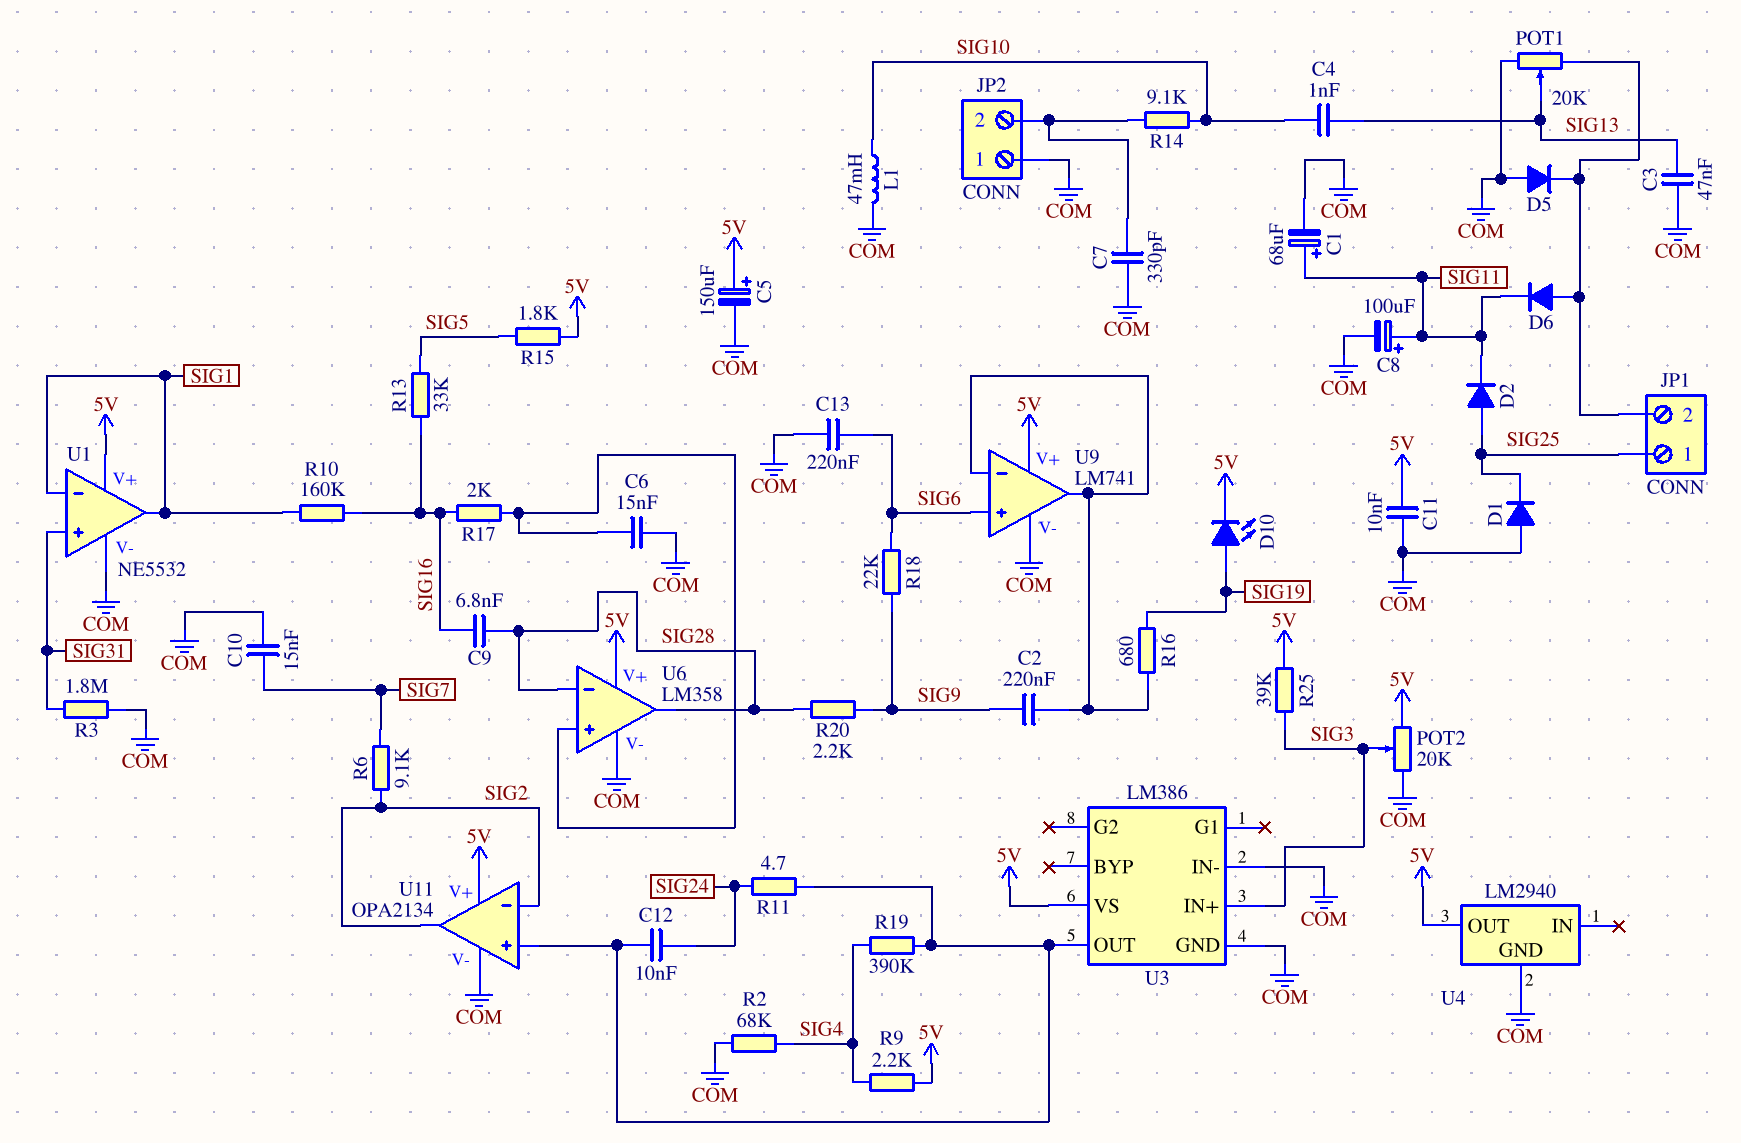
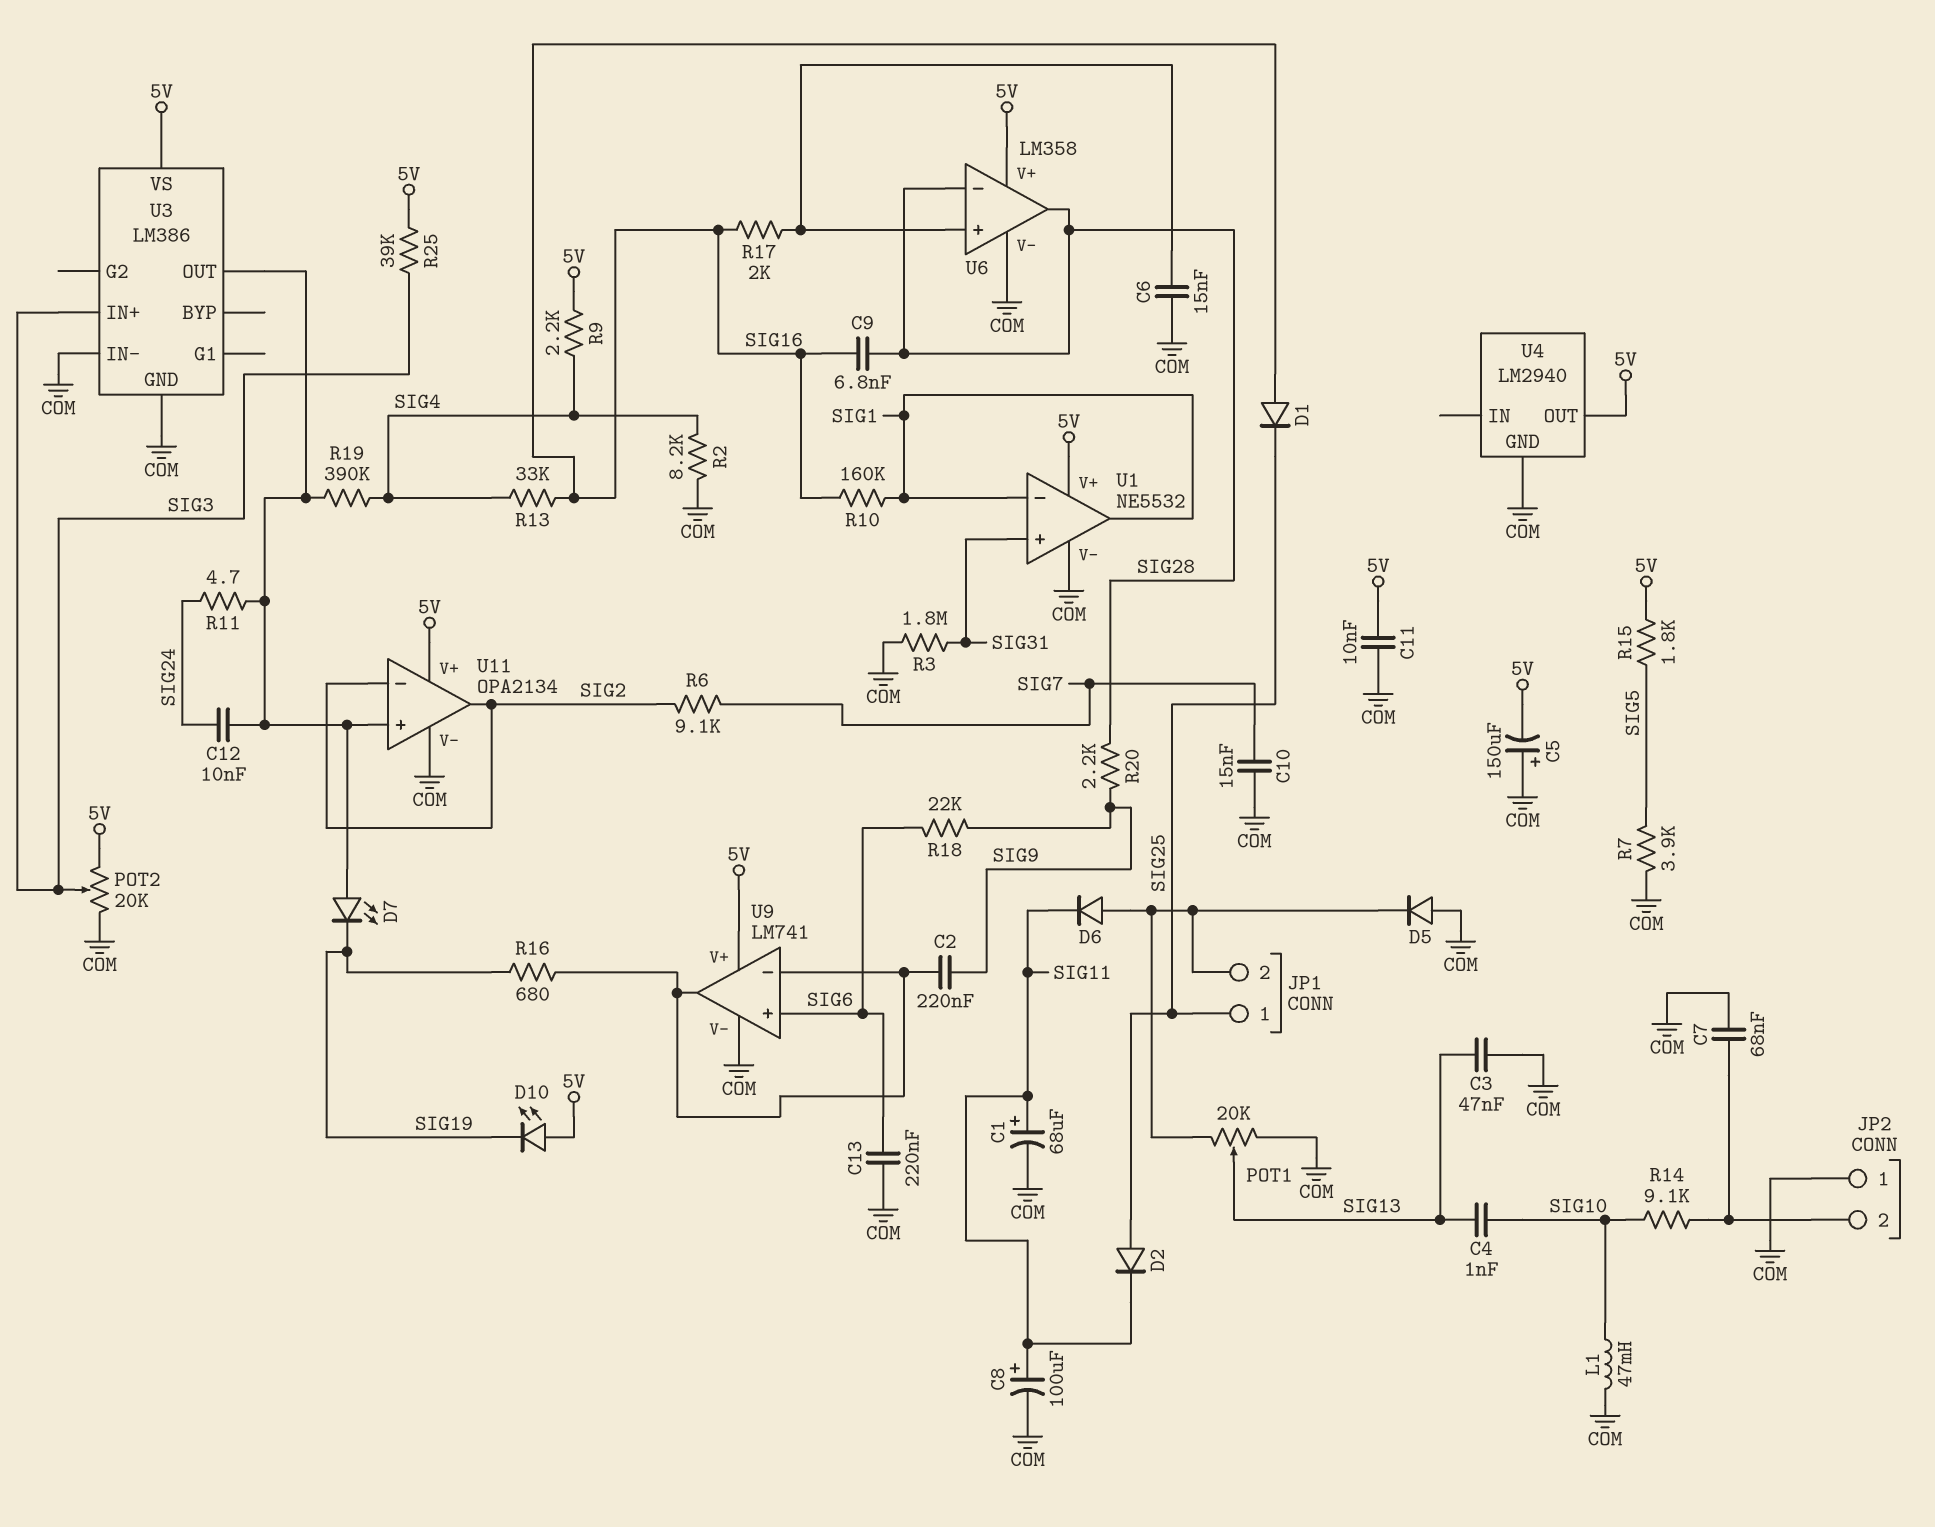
C5: 150uF (plus 5V, minus COM) -> 150uF (plus COM, minus 5V)
C7: 330pF (COM, JP2/2) -> 68nF (COM, JP2/2)
D1: diode (A COM, K SIG25) -> diode (A SIG16, K SIG25)
D7: none -> LED (A U3/OUT, K SIG19)
D10: LED (A SIG19, K 5V) -> LED (A 5V, K SIG19)
R2: 68k (COM, SIG4) -> 8.2k (COM, SIG4)
R7: none -> 3.9k (COM, SIG5)
R13: 33k (SIG5, SIG16) -> 33k (SIG4, SIG16)

